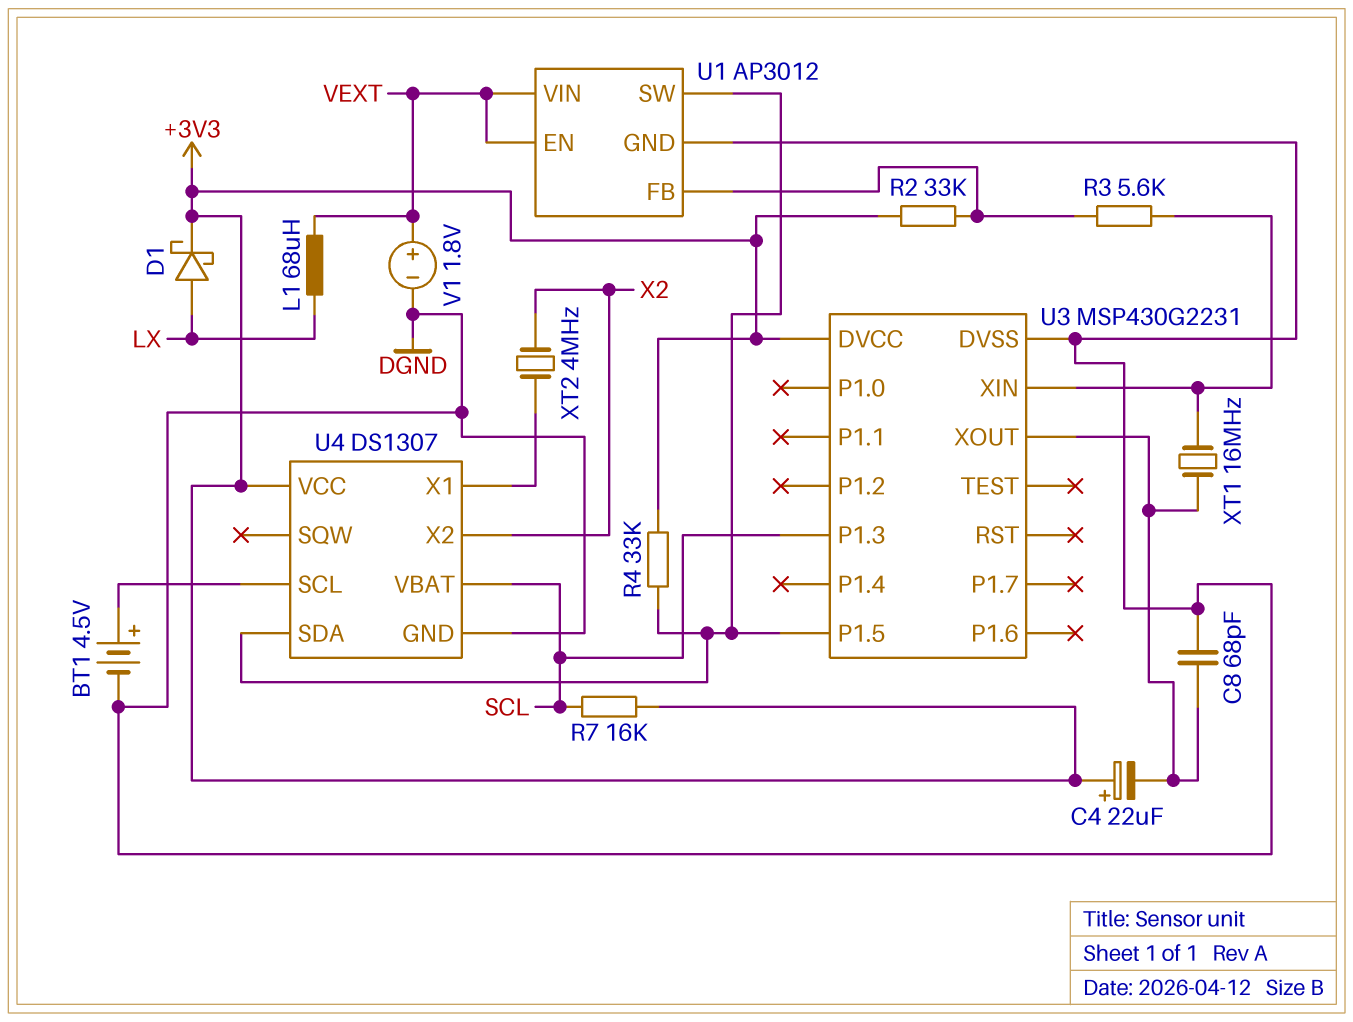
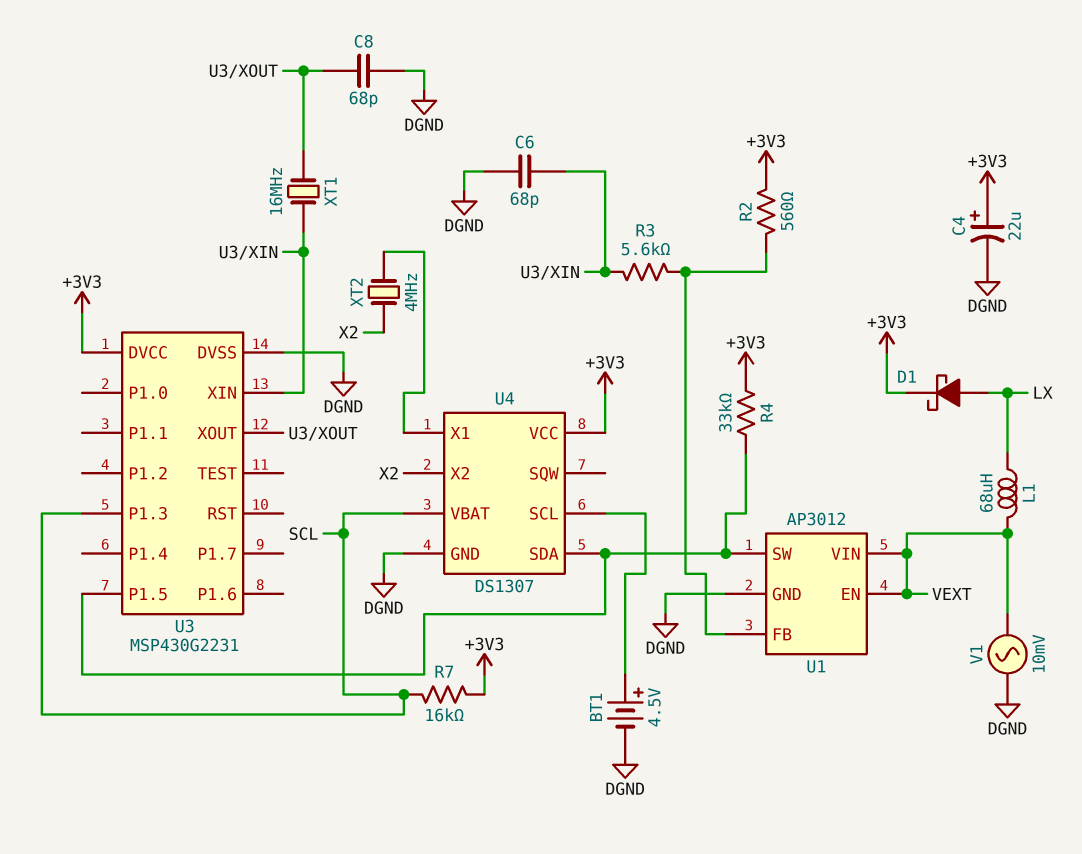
C4: 22uF (plus +3V3, minus U3/XOUT) -> 22uF (plus +3V3, minus DGND)
C6: none -> 68pF (DGND, U3/XIN)
R2: 33k (+3V3, U1/FB) -> 560 (+3V3, U1/FB)
V1: 1.8V (plus VEXT, minus DGND) -> AC 10mV (DGND, VEXT)

